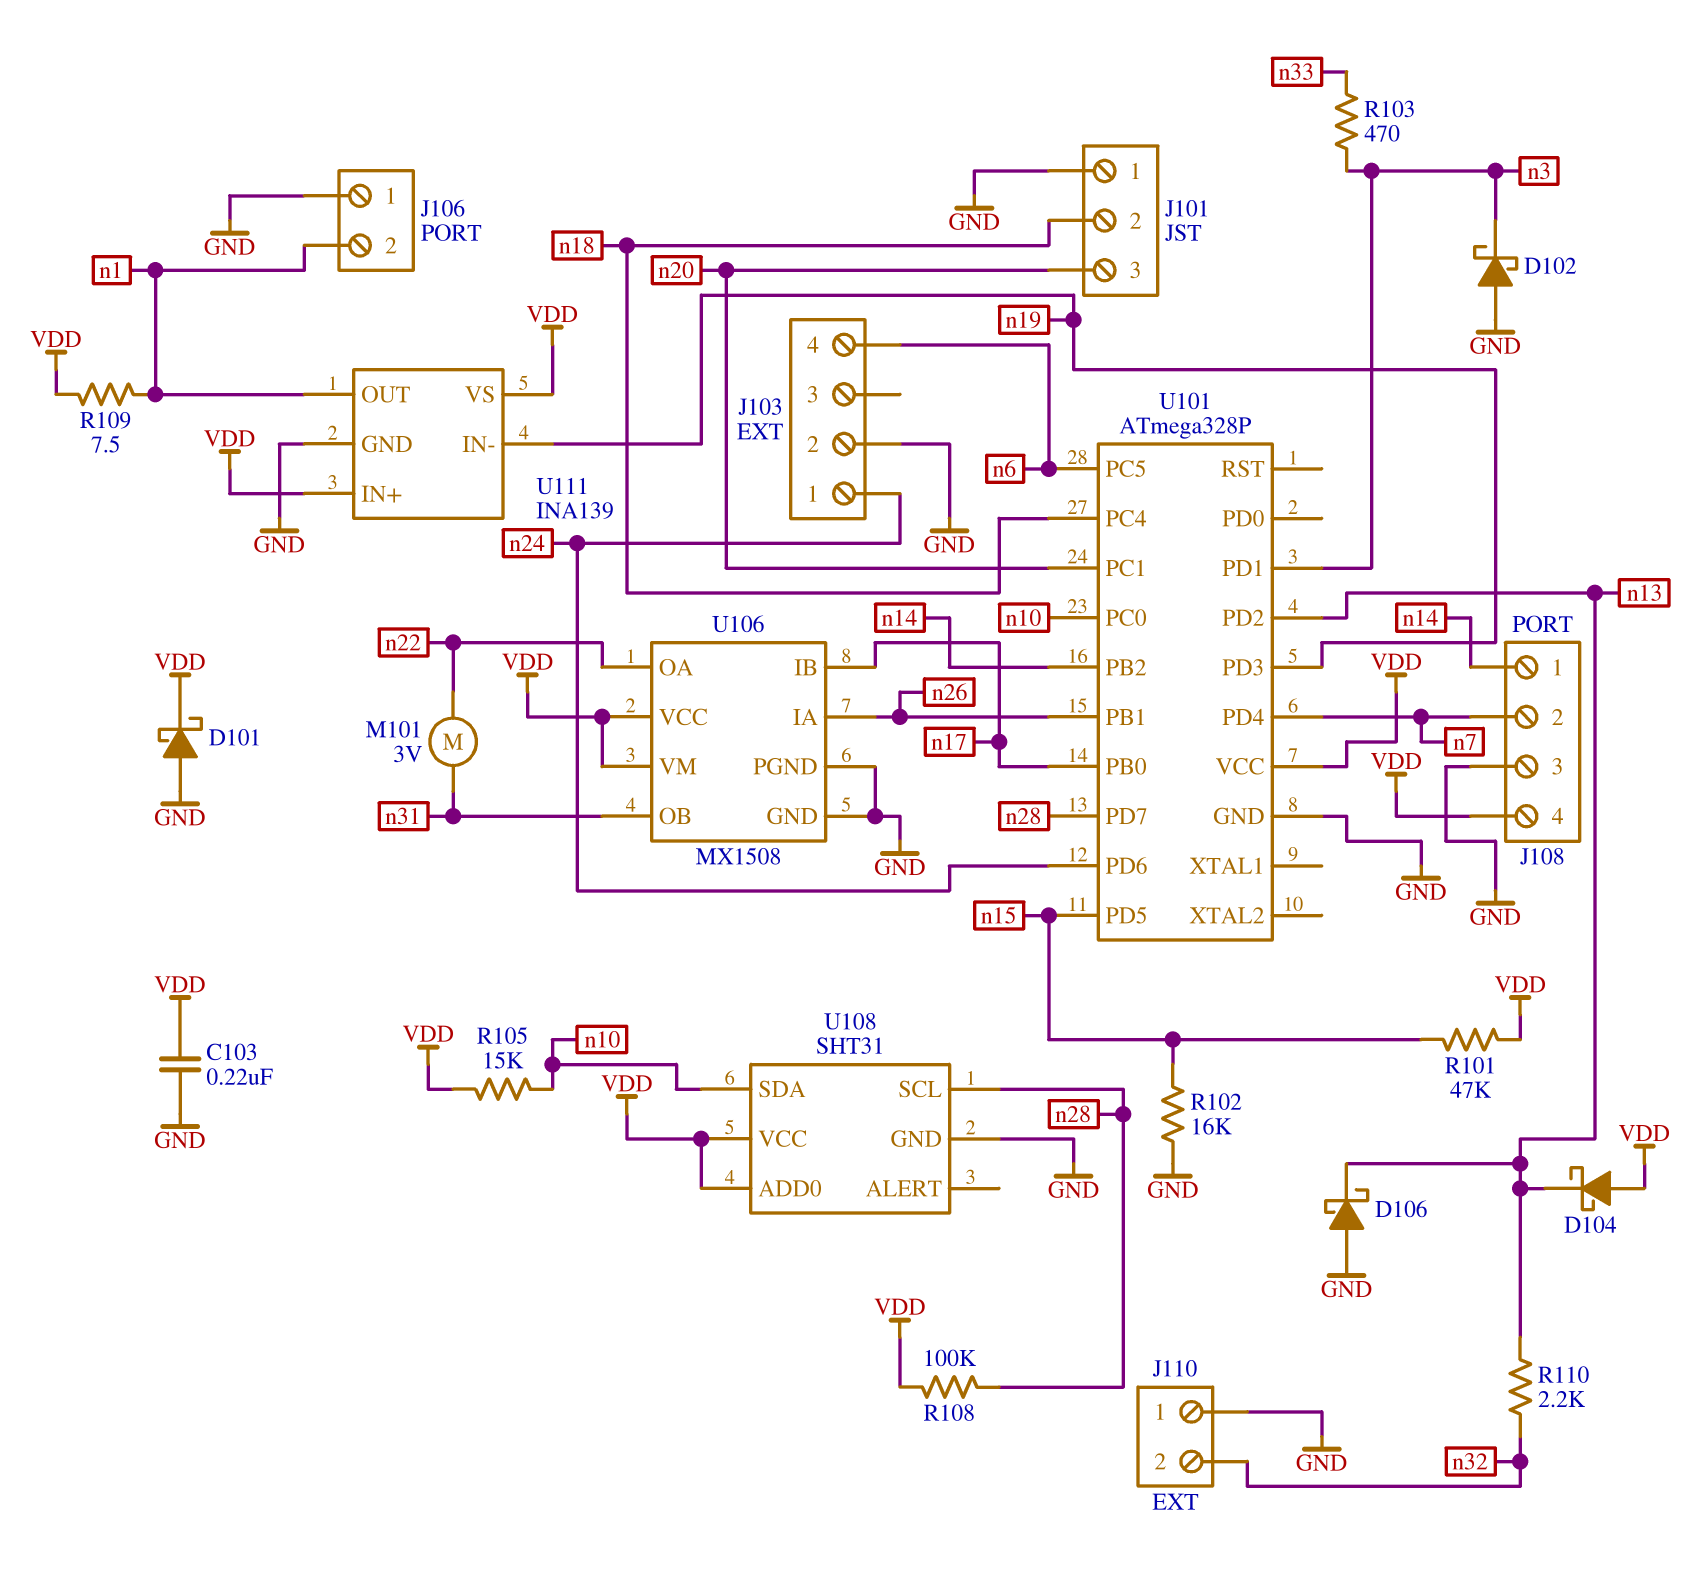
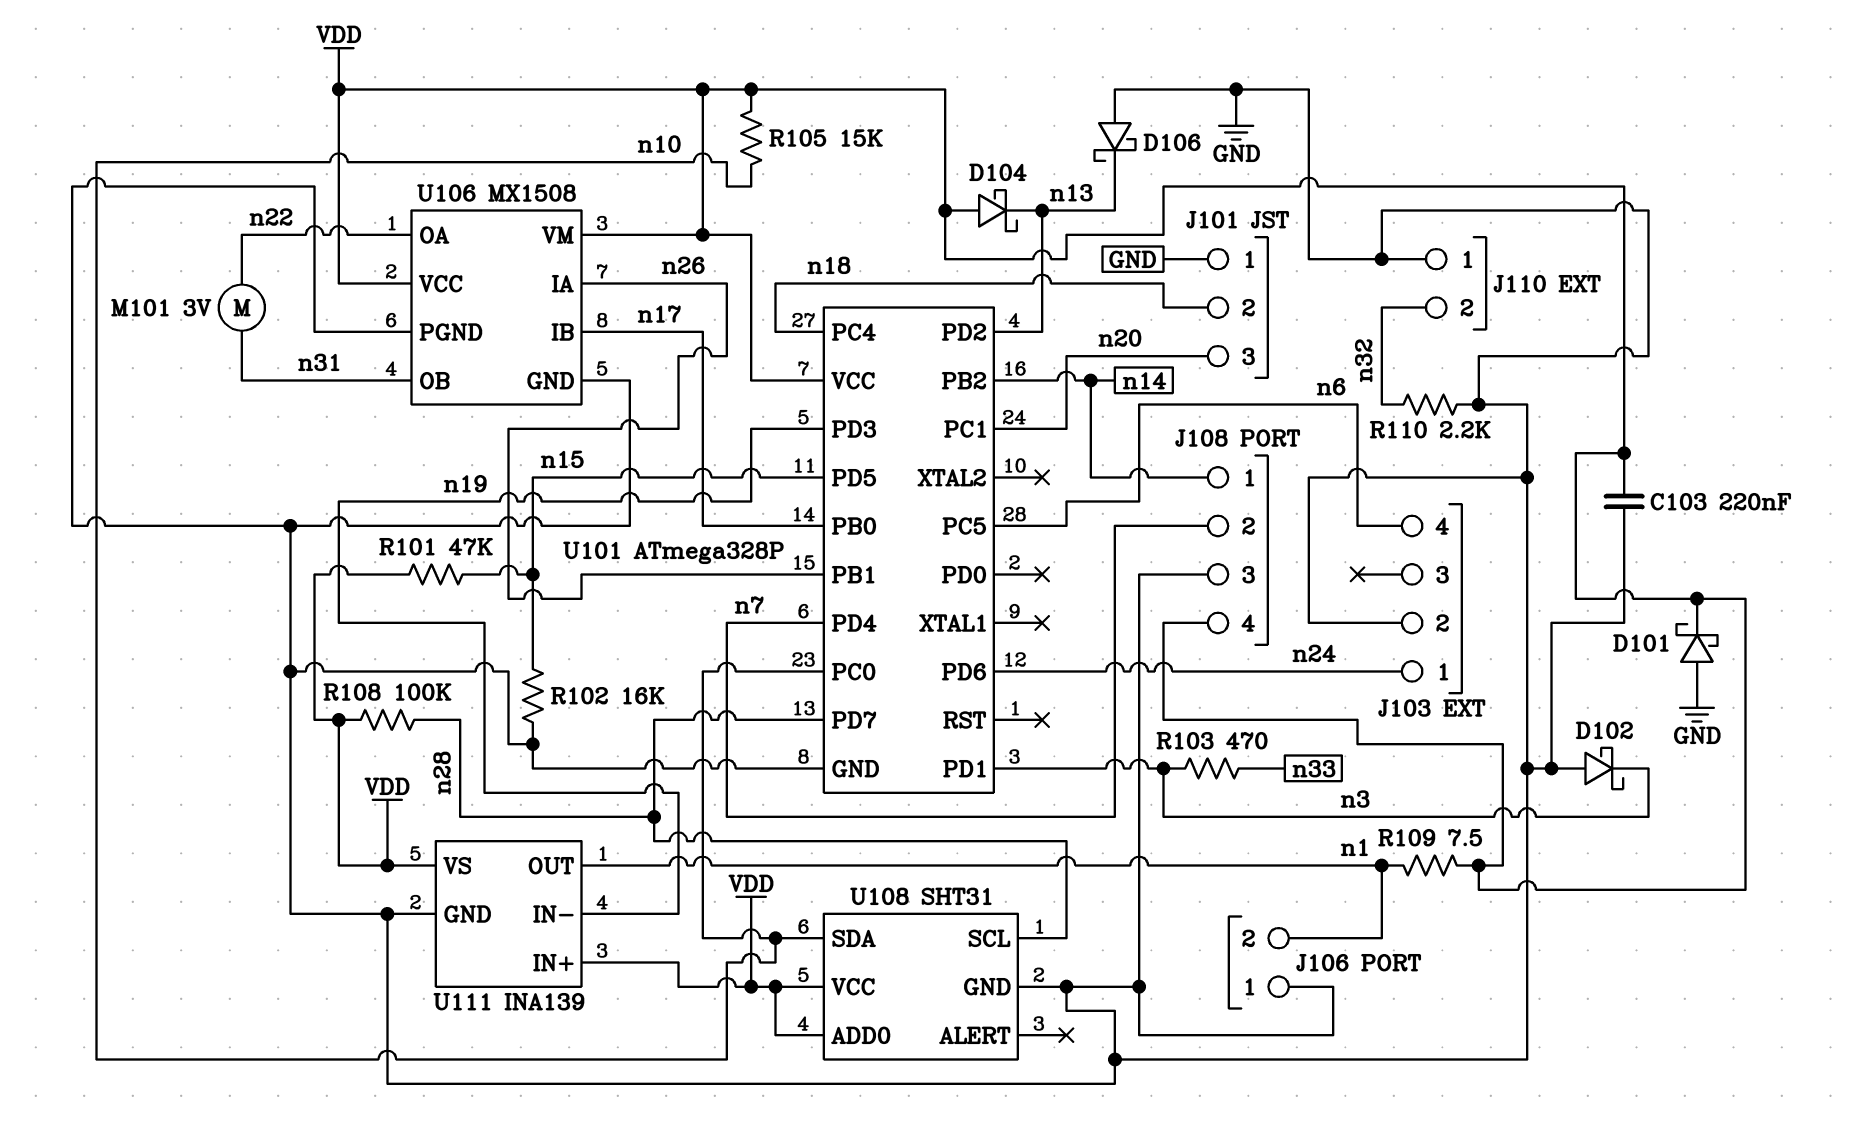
R110: 2.2k (n13, n32) -> 2.2k (GND, n32)

